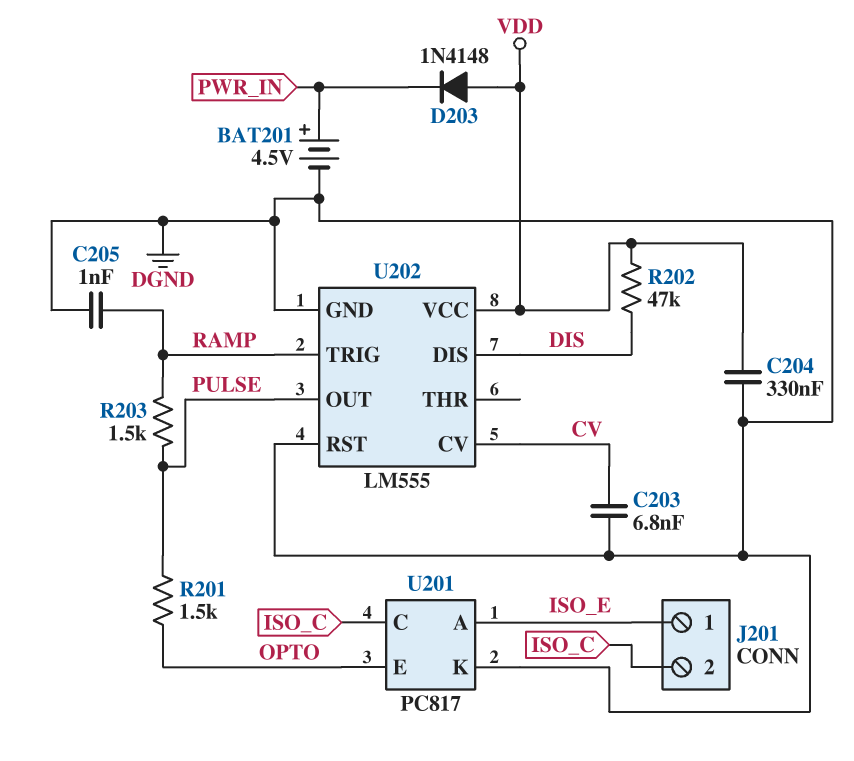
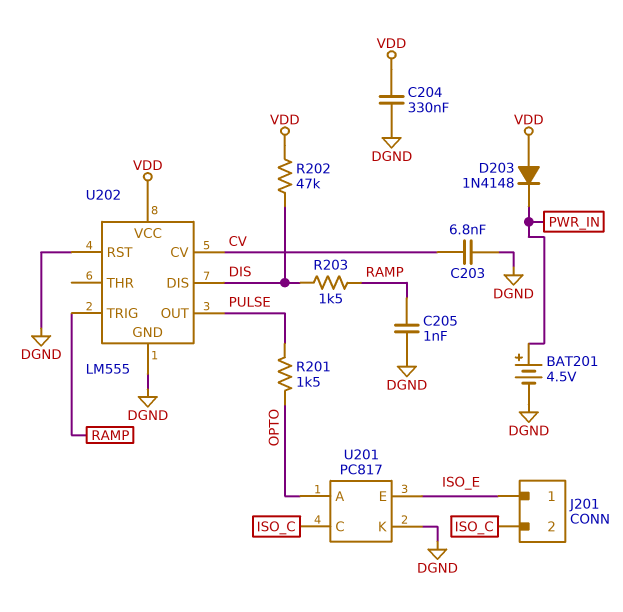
R203: 1.5k (PULSE, RAMP) -> 1.5k (DIS, RAMP)
U201 pin A: ISO_E -> OPTO
U201 pin E: OPTO -> ISO_E

